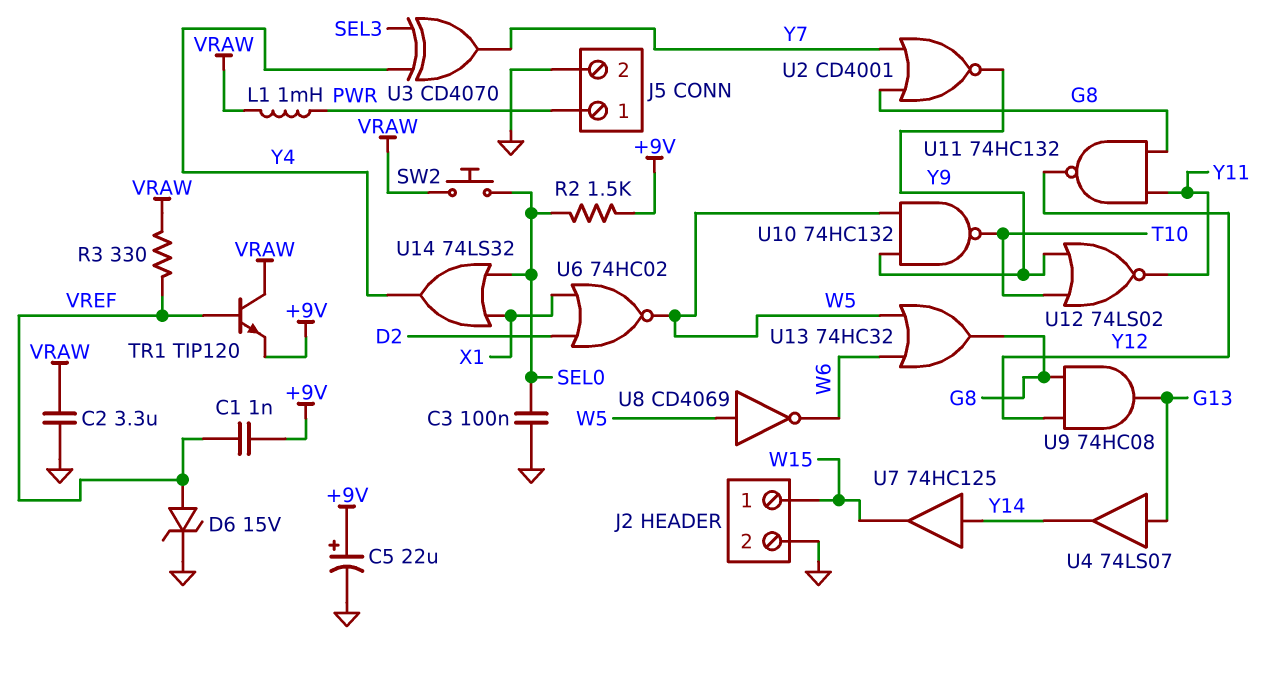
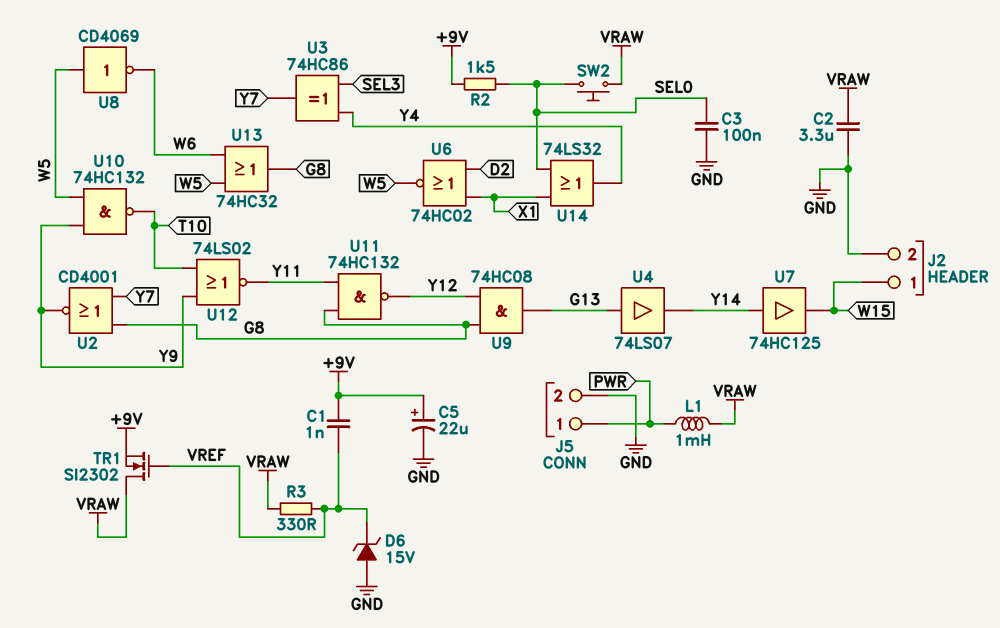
D6: zener 15V (A VREF, K GND) -> zener 15V (A GND, K VREF)
TR1: NPN TIP120 (B VREF, C VRAW, E +9V) -> NMOS SI2302 (G VREF, D VRAW, S +9V)
U3: XOR CD4070 (in SEL3, in Y4, out Y7) -> XOR 74HC86 (in SEL3, in Y4, out Y7)

